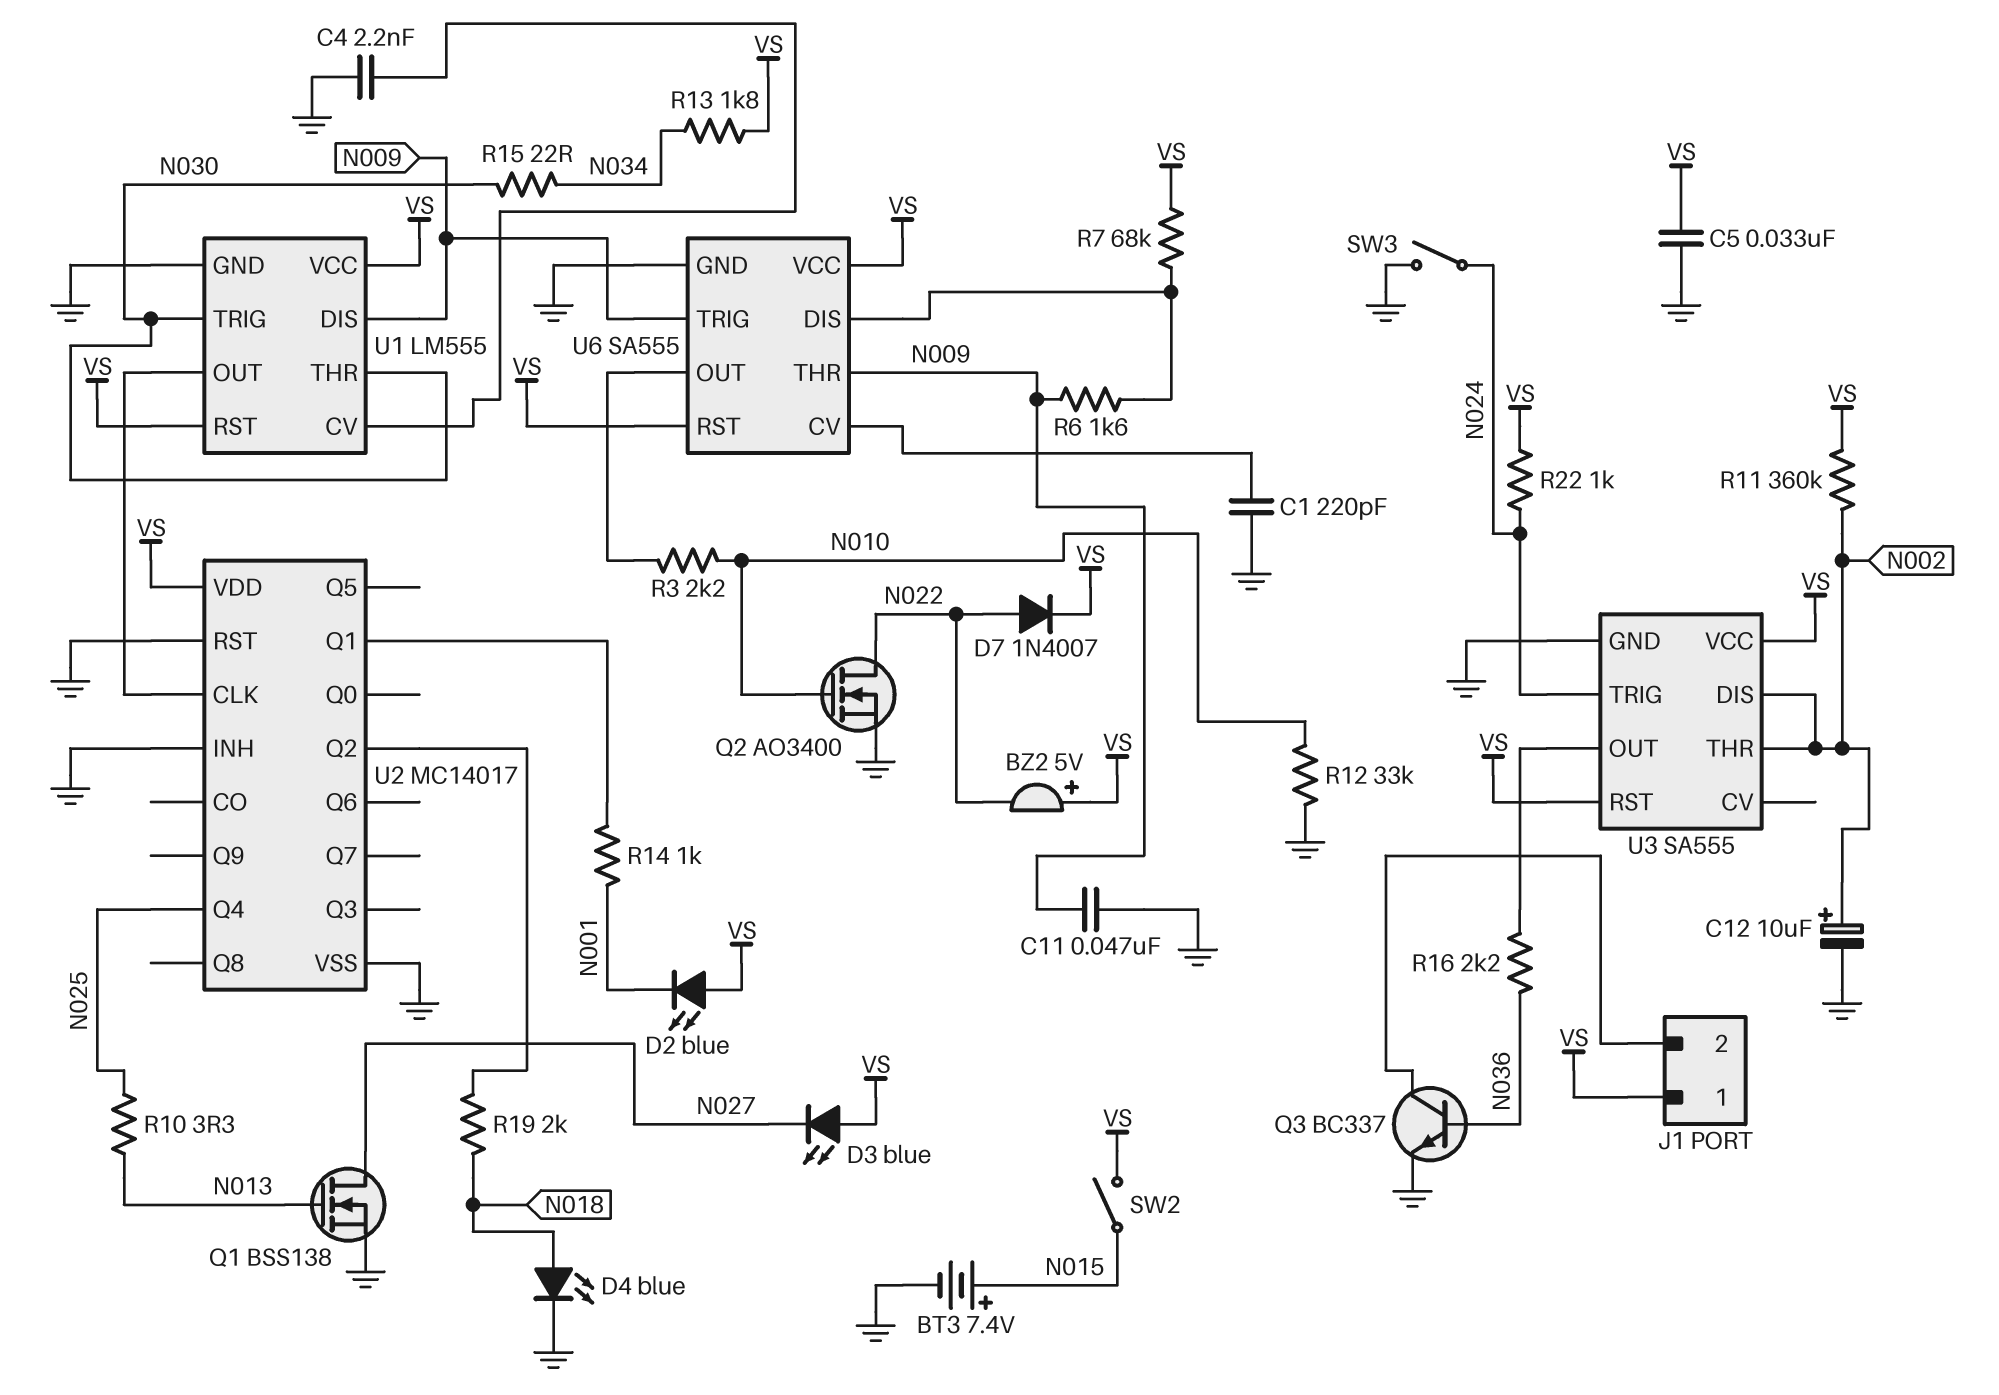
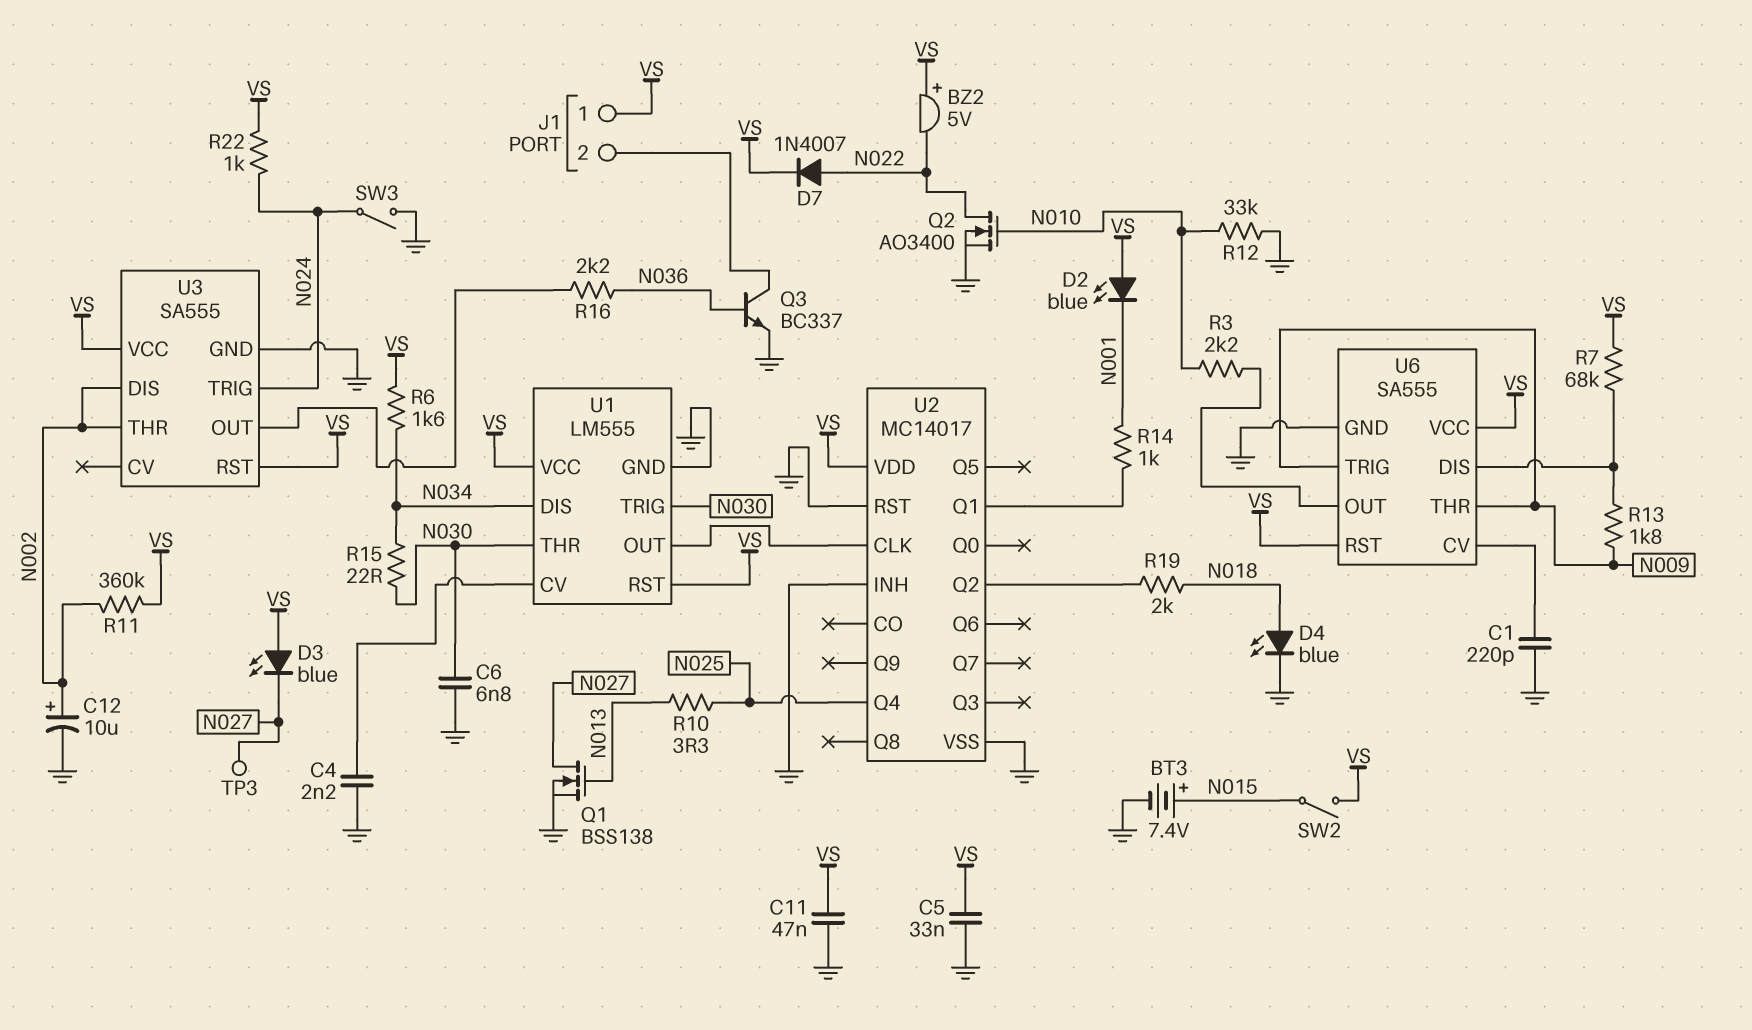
C6: none -> 6.8nF (GND, N030)
C11: 47nF (GND, N009) -> 47nF (GND, VS)
R6: 1.6k (N009, U6/DIS) -> 1.6k (N034, VS)
R13: 1.8k (N034, VS) -> 1.8k (N009, U6/DIS)
TP3: none -> test point (N027)
U1 pin DIS: N009 -> N034

